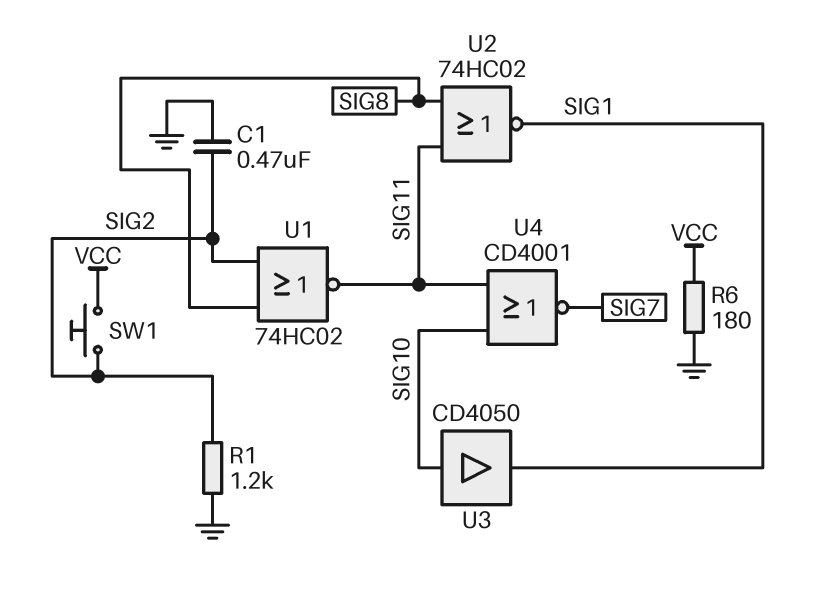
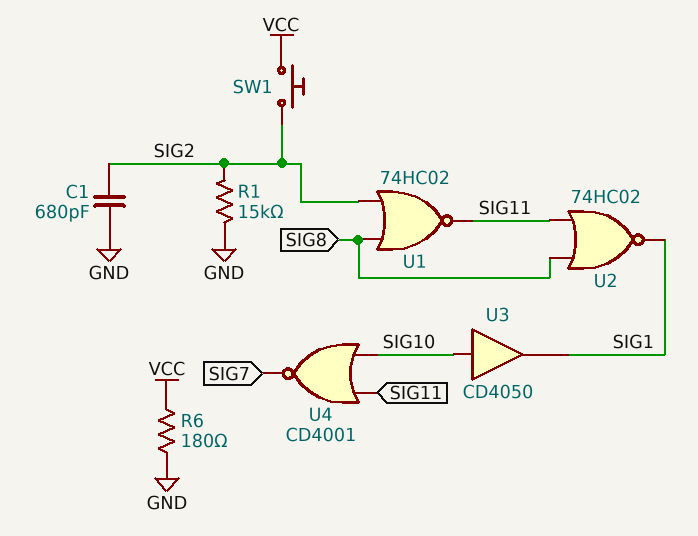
C1: 470nF (GND, SIG2) -> 680pF (GND, SIG2)
R1: 1.2k (GND, SIG2) -> 15k (GND, SIG2)

